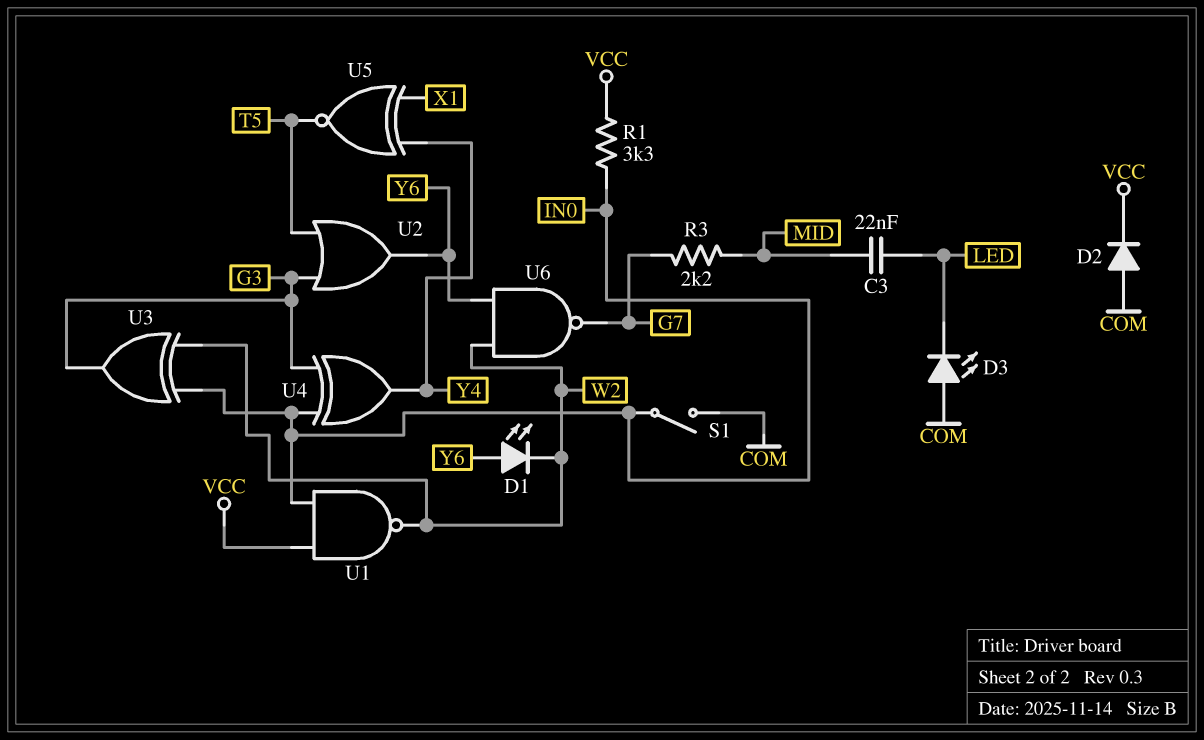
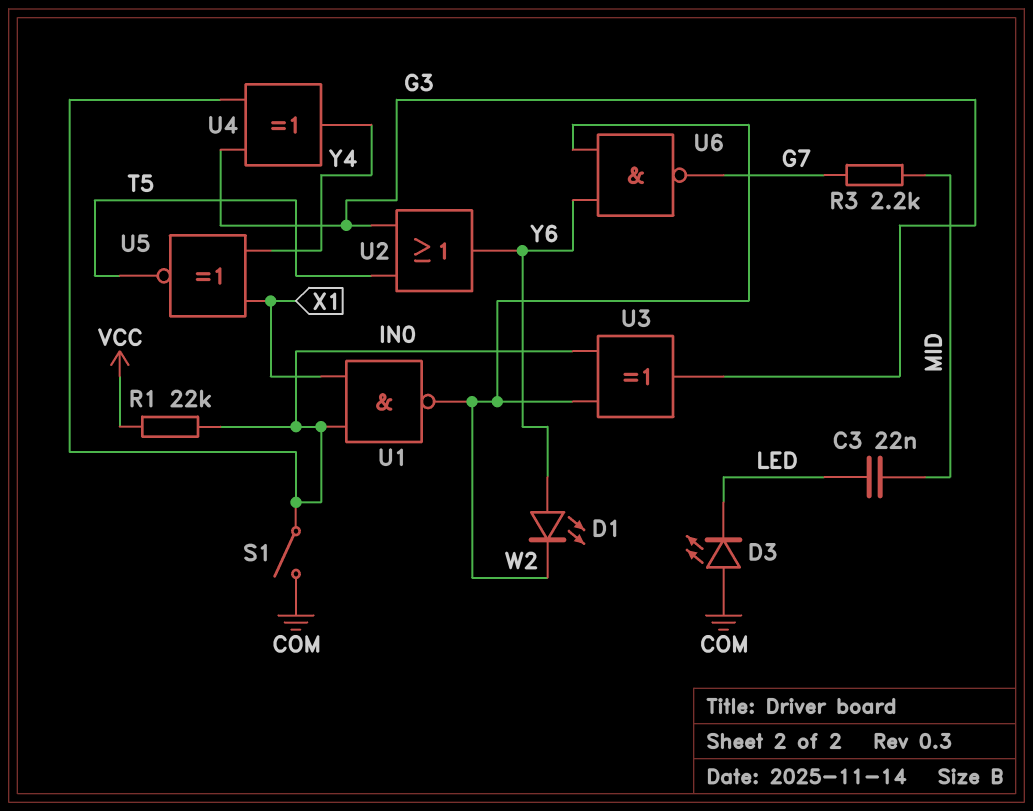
D2: diode (A COM, K VCC) -> none
R1: 3.3k (IN0, VCC) -> 22k (IN0, VCC)
U1: NAND (in IN0, in VCC, out W2) -> NAND (in IN0, in X1, out W2)

